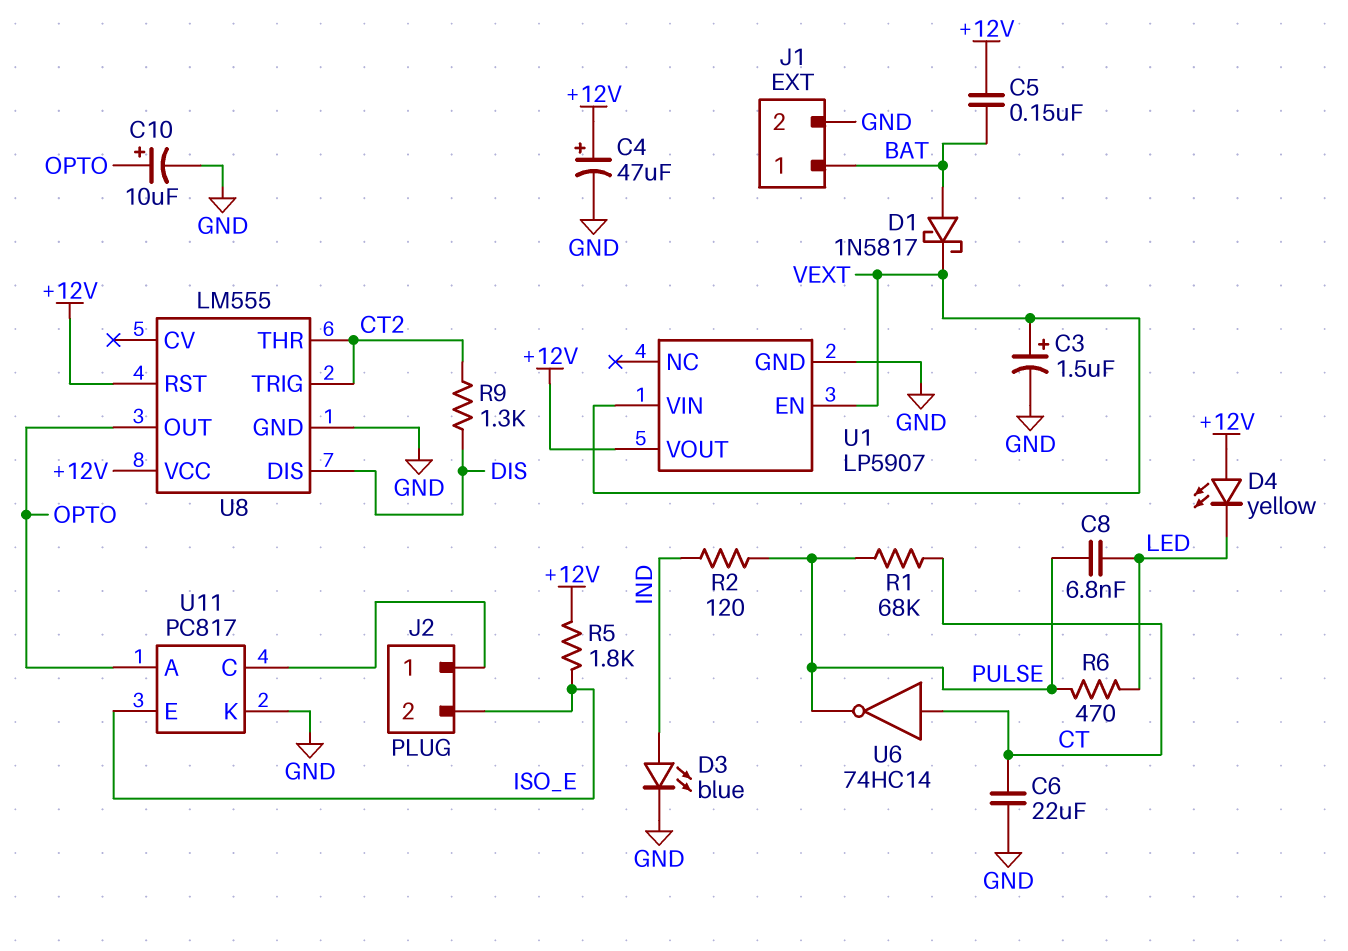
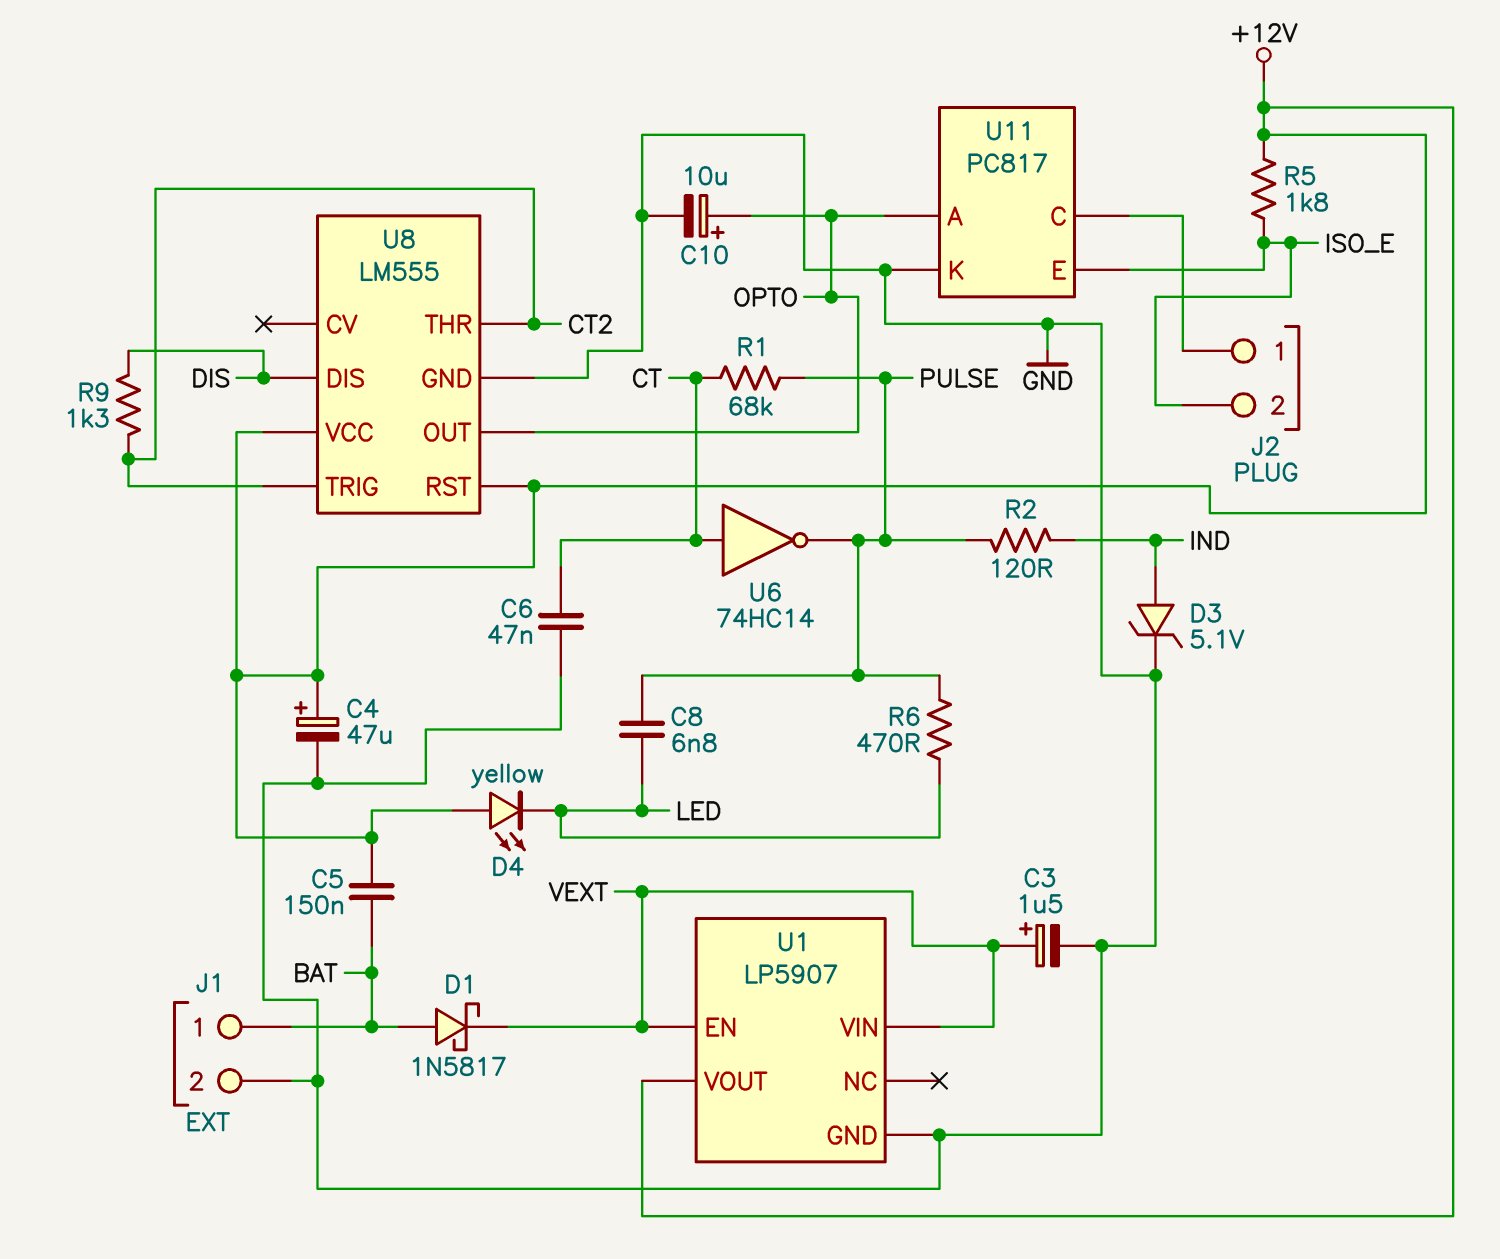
C6: 22uF (CT, GND) -> 47nF (CT, GND)
D3: LED blue (A IND, K GND) -> zener 5.1V (A IND, K GND)

